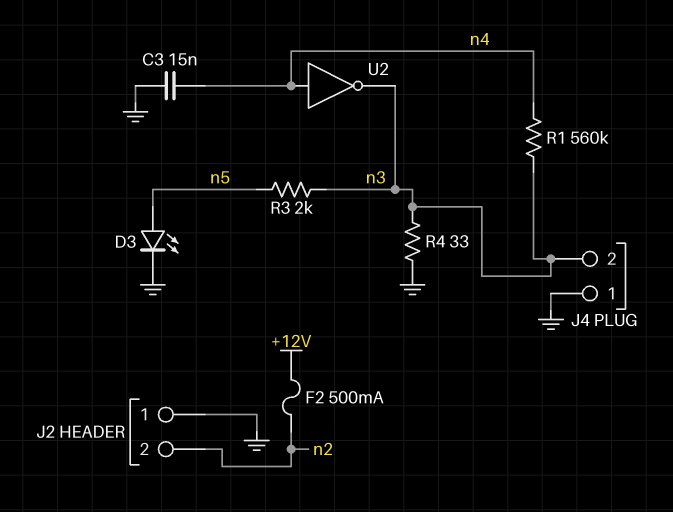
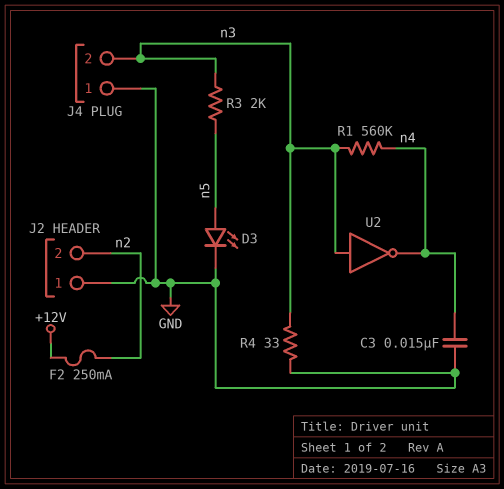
F2: 500mA (+12V, n2) -> 250mA (+12V, n2)
U2: NOT (in n4, out n3) -> NOT (in n3, out n4)

